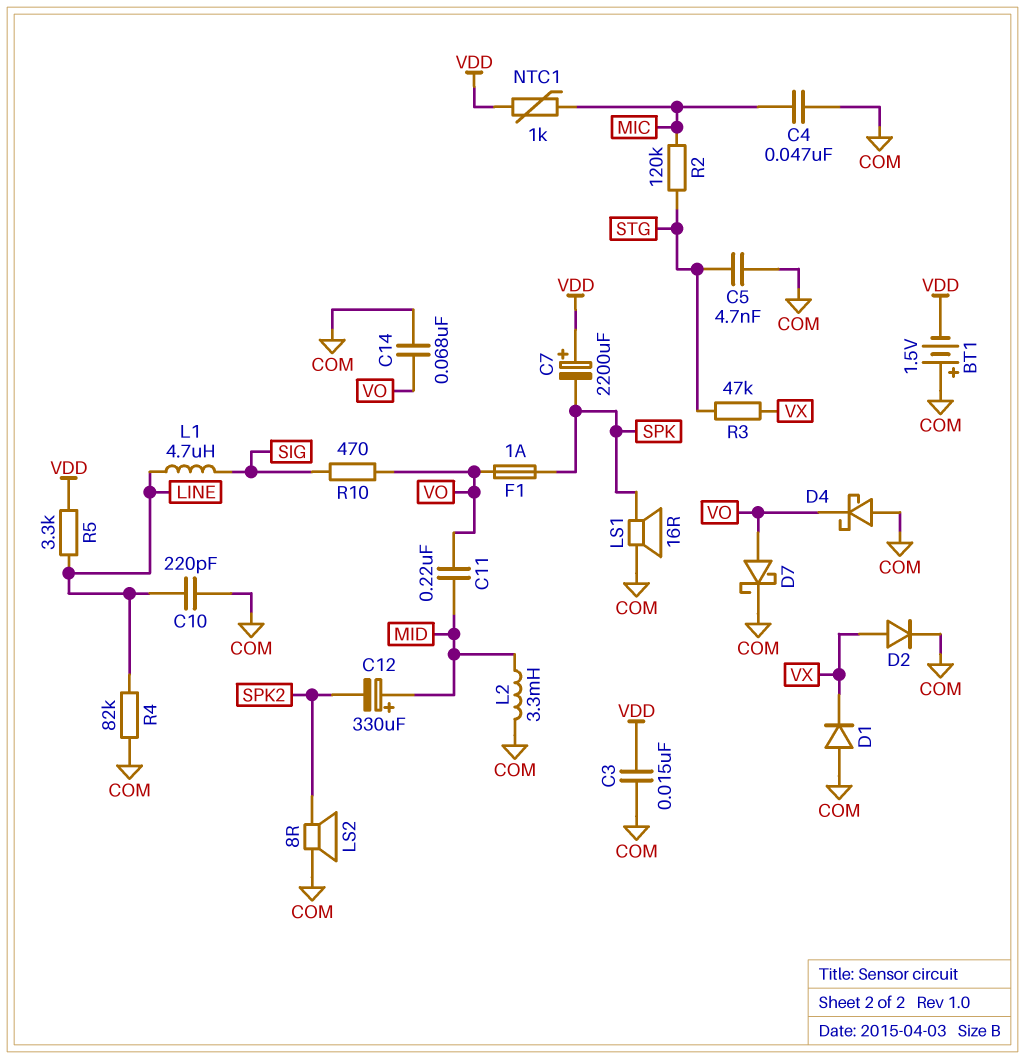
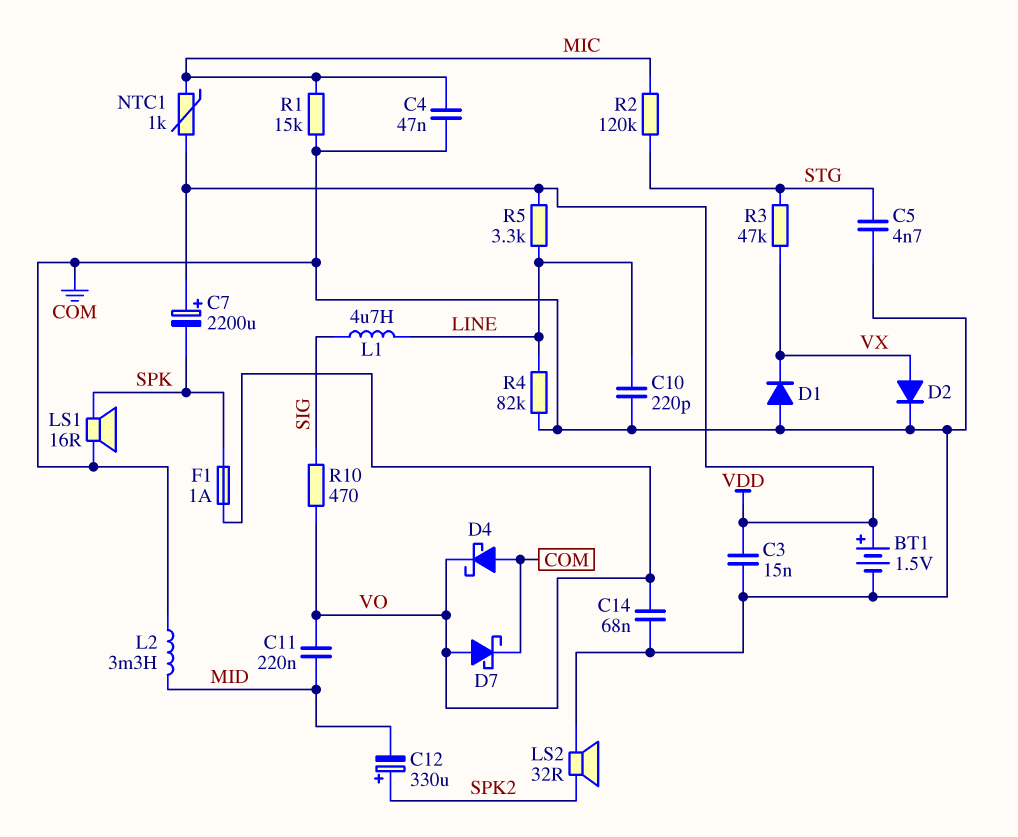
BT1: 1.5V (plus COM, minus VDD) -> 1.5V (plus VDD, minus COM)
C12: 330uF (plus MID, minus SPK2) -> 330uF (plus SPK2, minus MID)
LS2: speaker 8R (COM, SPK2) -> speaker 32R (COM, SPK2)
R1: none -> 15k (COM, MIC)

